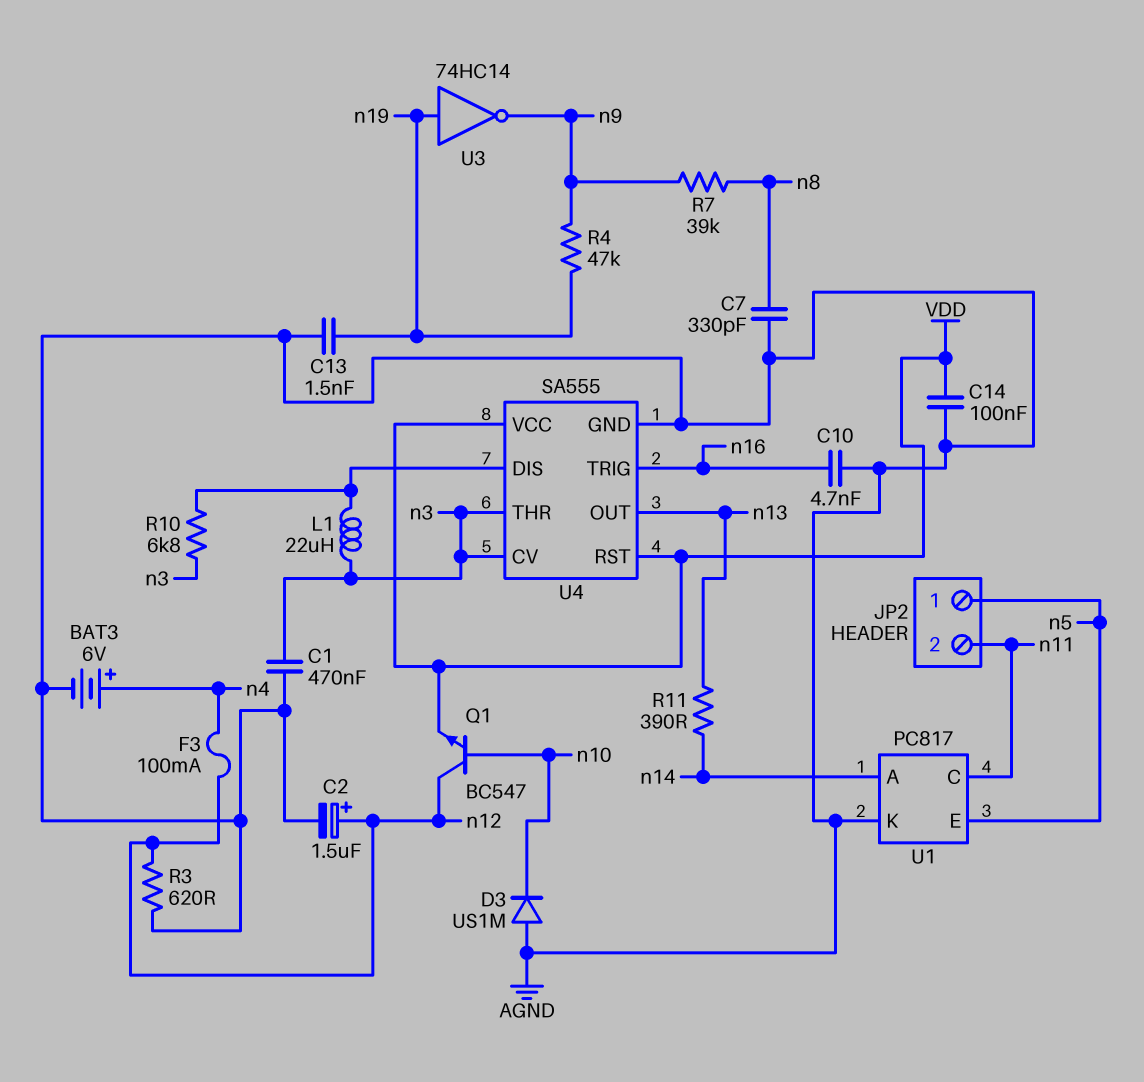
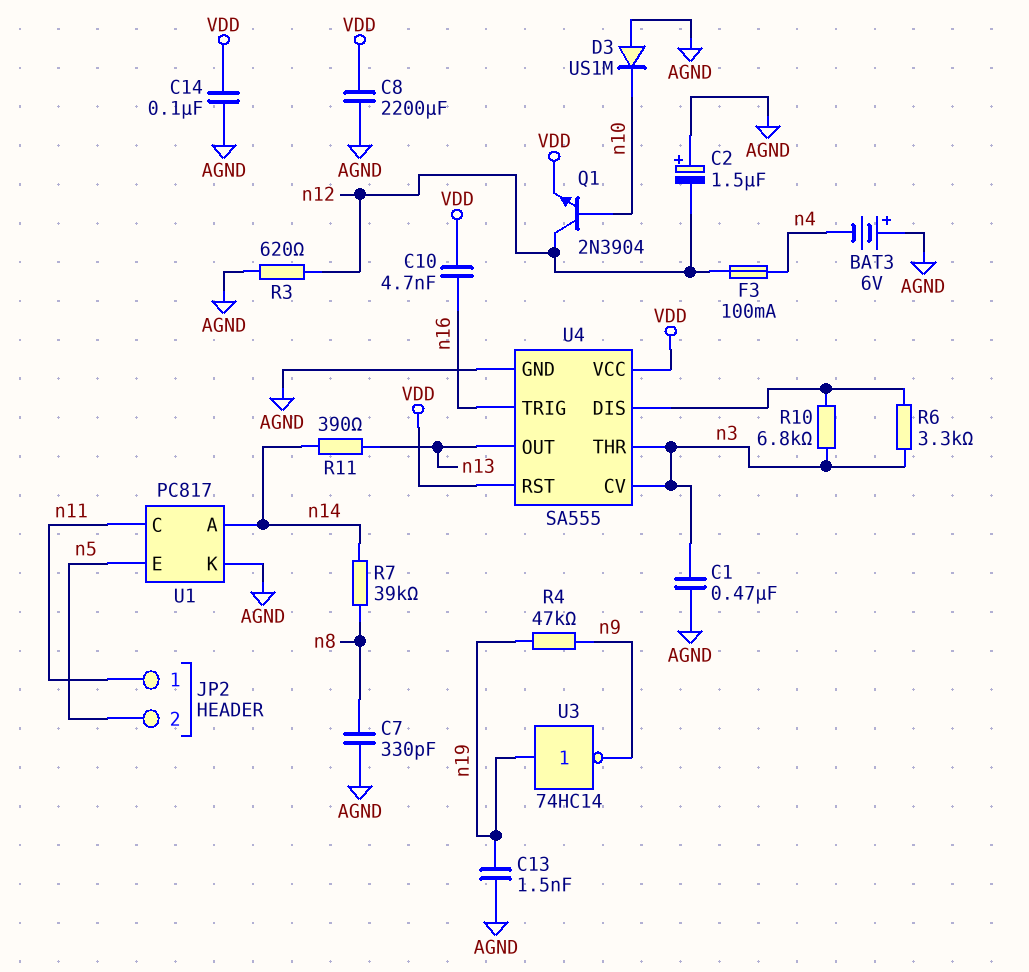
BAT3: 6V (plus n4, minus AGND) -> 6V (plus AGND, minus n4)
C2: 1.5uF (plus n12, minus AGND) -> 1.5uF (plus AGND, minus n12)
C8: none -> 2200uF (AGND, VDD)
C10: 4.7nF (AGND, n16) -> 4.7nF (VDD, n16)
JP2 pin 1: n5 -> n11
JP2 pin 2: n11 -> n5
L1: 22uH (U4/DIS, n3) -> none
Q1: NPN BC547 (B n10, C n12, E VDD) -> NPN 2N3904 (B n10, C n12, E VDD)
R6: none -> 3.3k (U4/DIS, n3)
R7: 39k (n8, n9) -> 39k (n8, n14)

